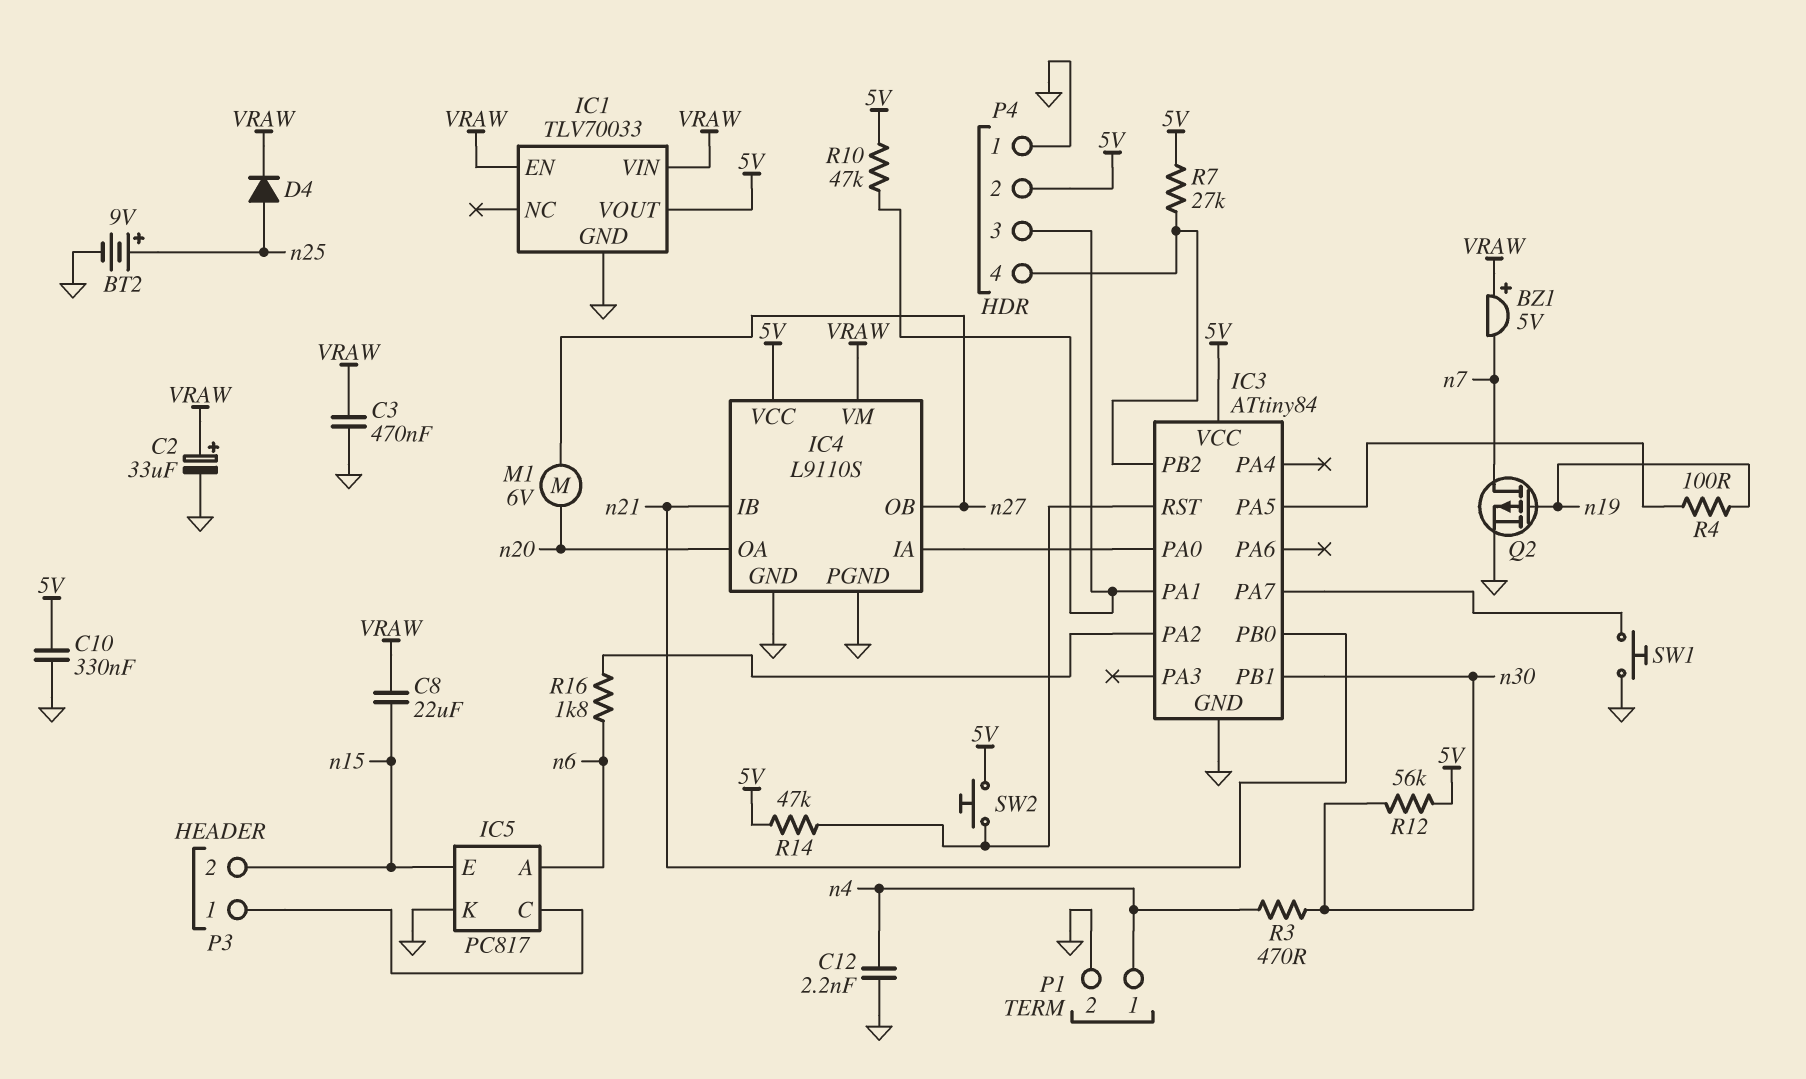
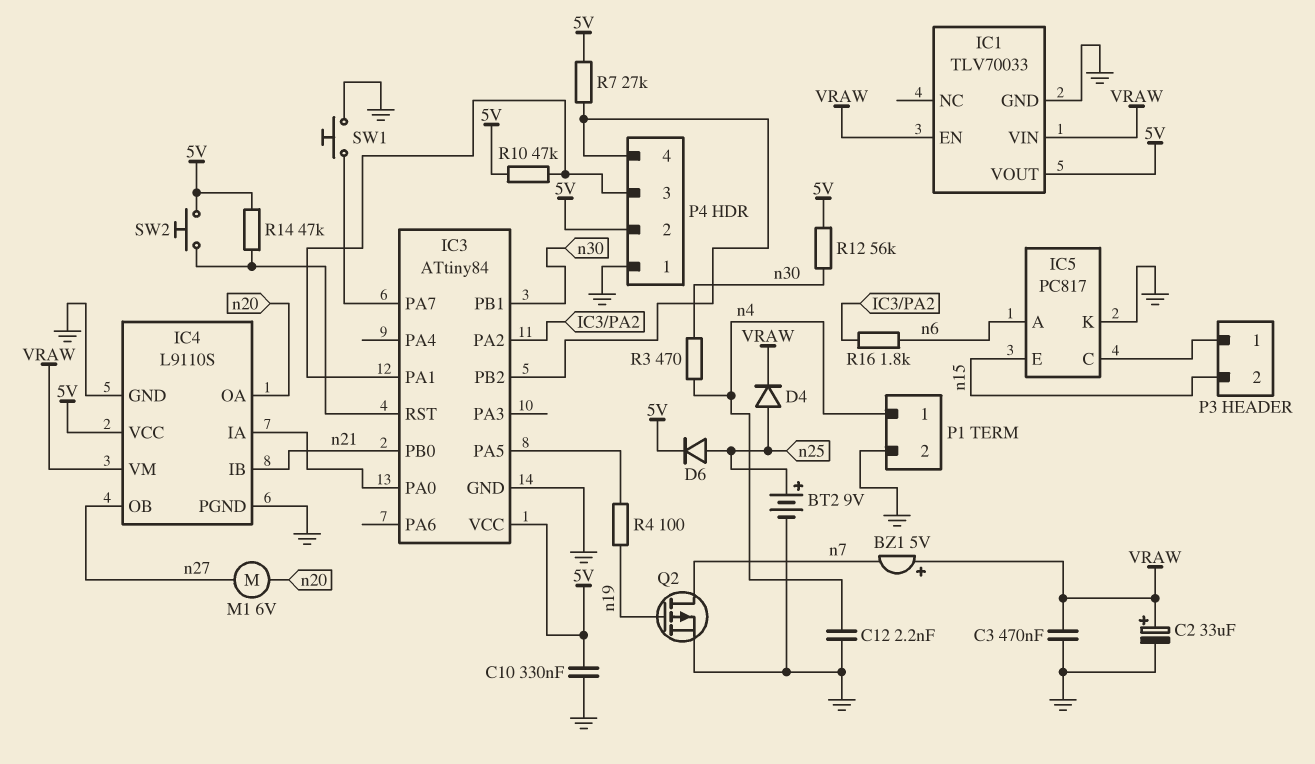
C8: 22uF (VRAW, n15) -> none
D6: none -> diode (A n25, K 5V)

